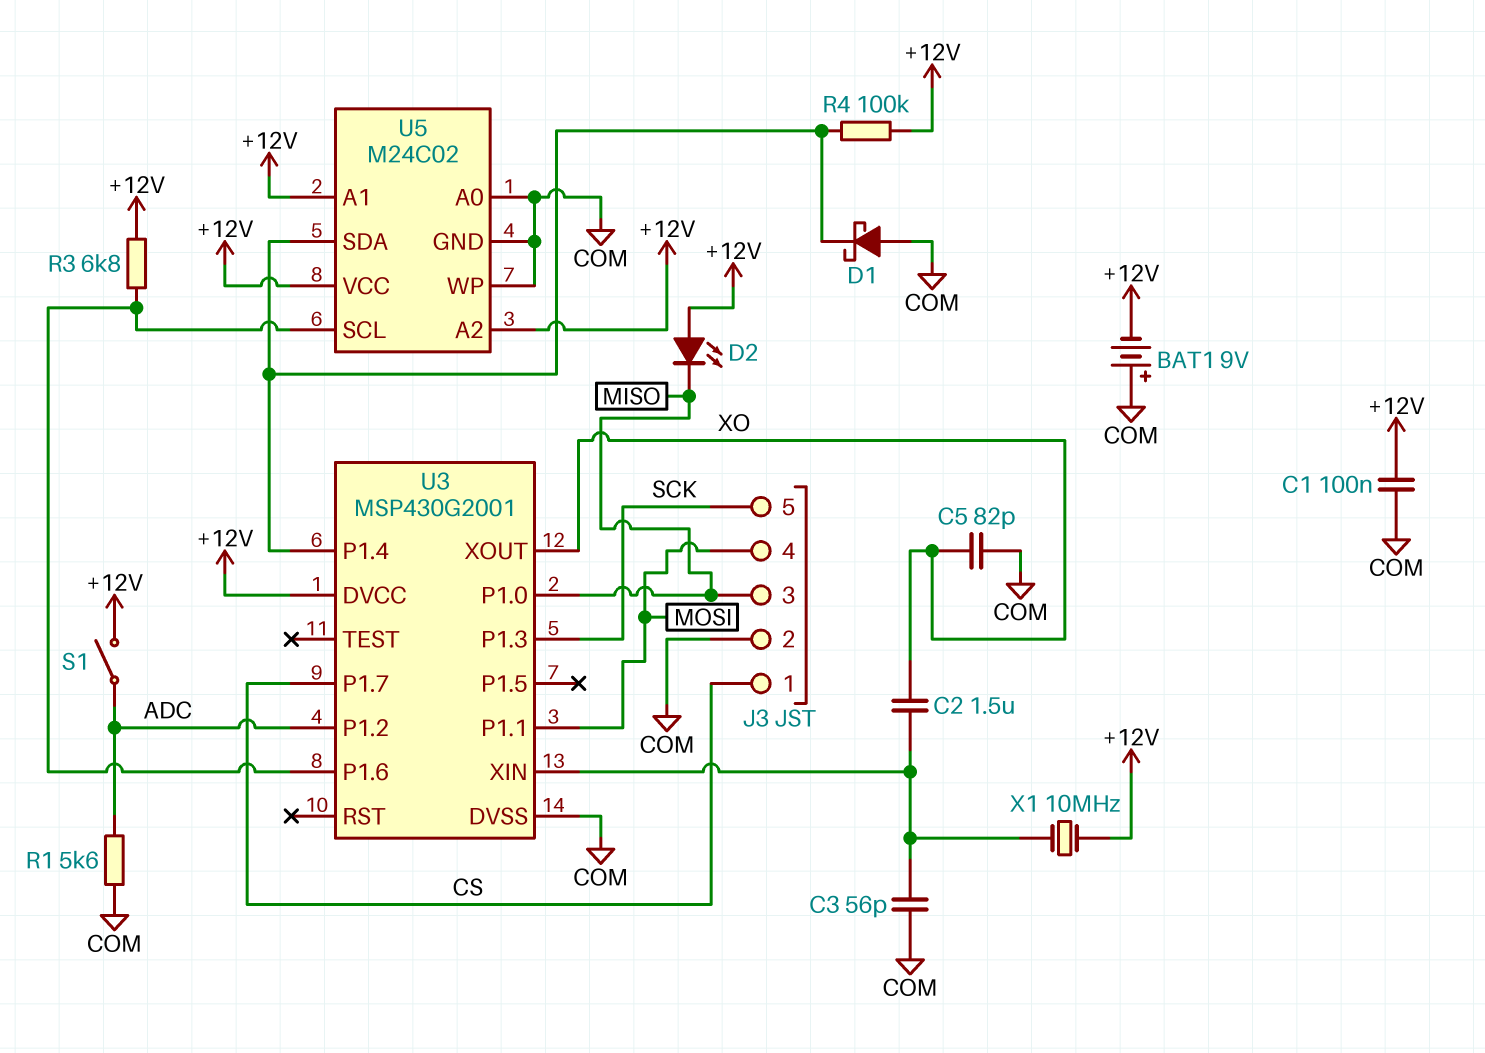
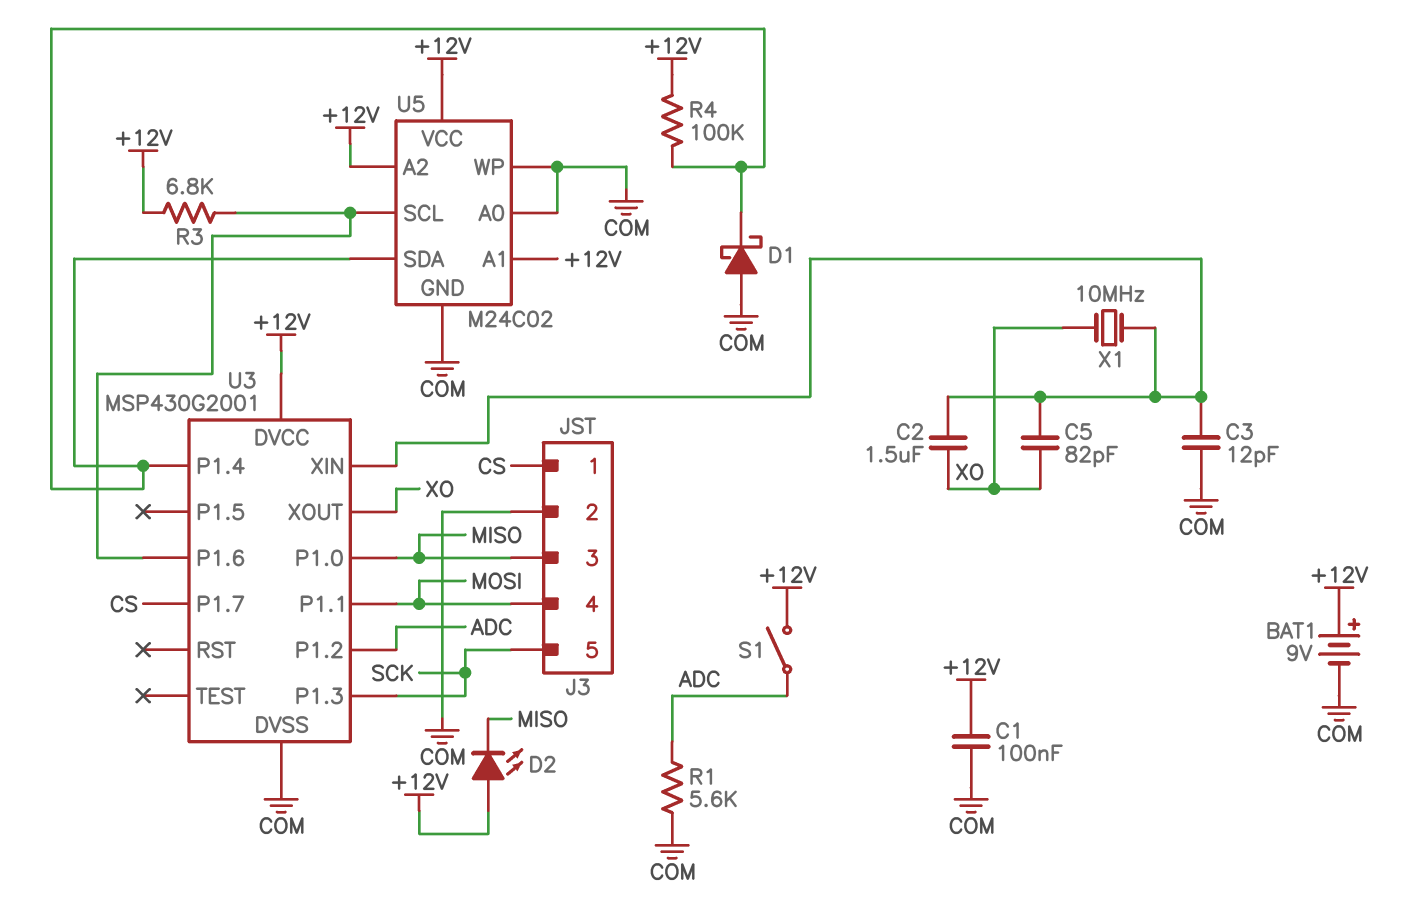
BAT1: 9V (plus COM, minus +12V) -> 9V (plus +12V, minus COM)
C3: 56pF (COM, U3/XIN) -> 12pF (COM, U3/XIN)
C5: 82pF (COM, XO) -> 82pF (U3/XIN, XO)
X1: 10MHz (+12V, U3/XIN) -> 10MHz (U3/XIN, XO)

